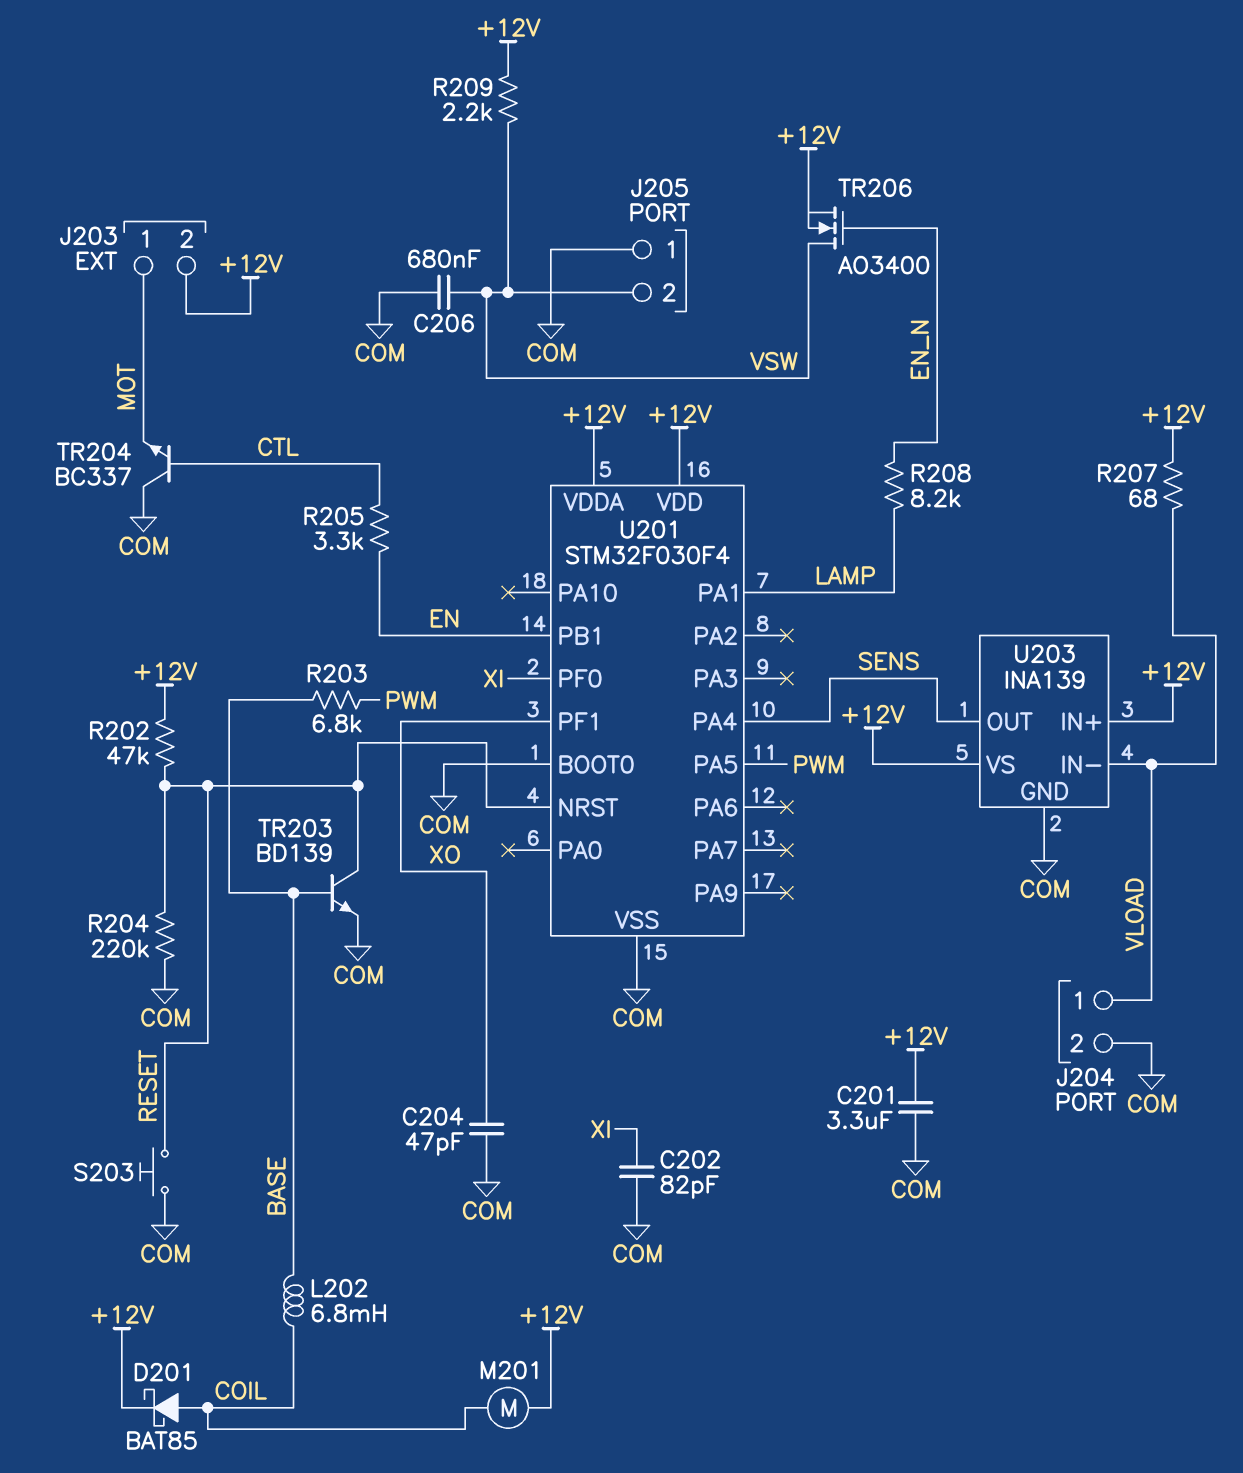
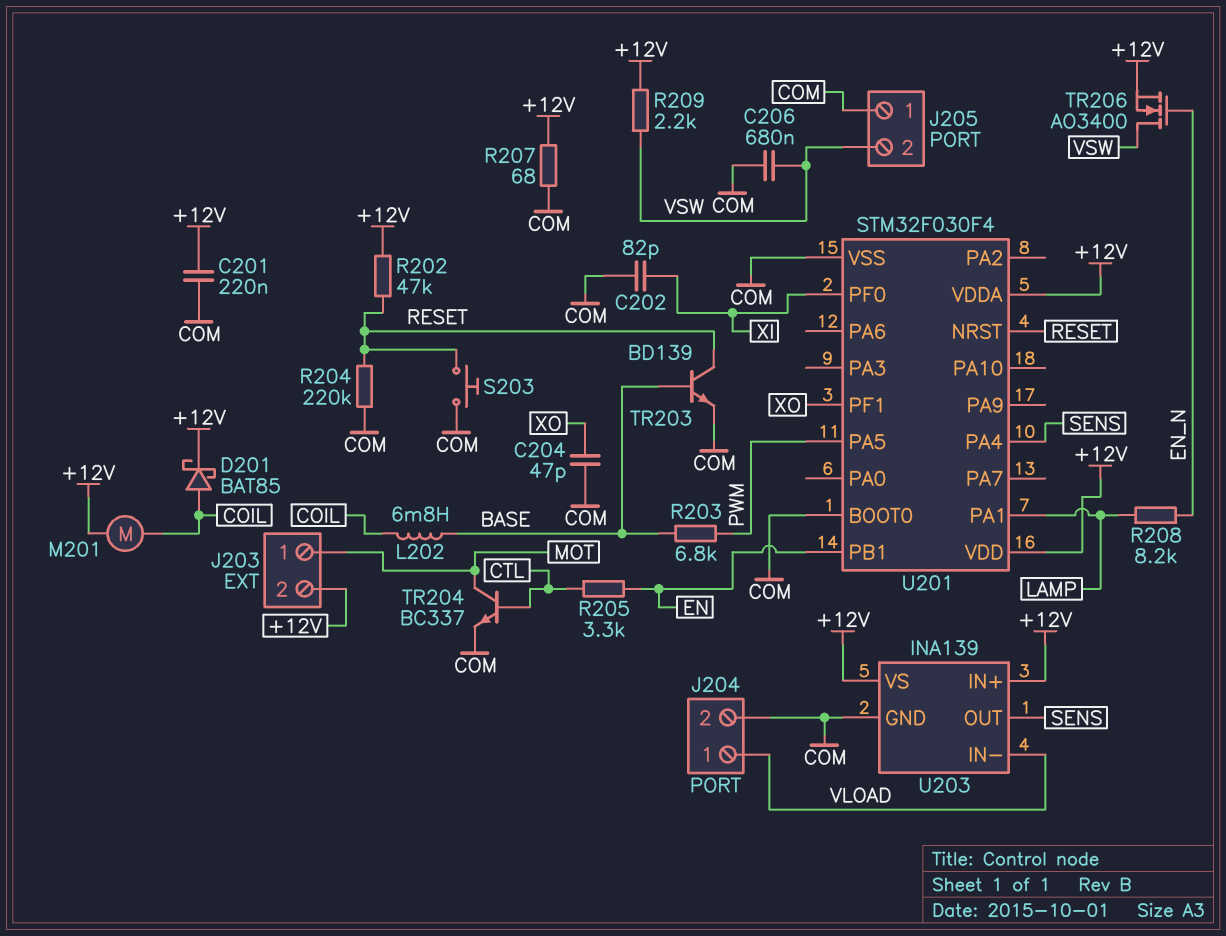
C201: 3.3uF (+12V, COM) -> 220nF (+12V, COM)
R207: 68 (+12V, VLOAD) -> 68 (+12V, COM)
TR204: NPN BC337 (B CTL, C COM, E MOT) -> NPN BC337 (B CTL, C MOT, E COM)

